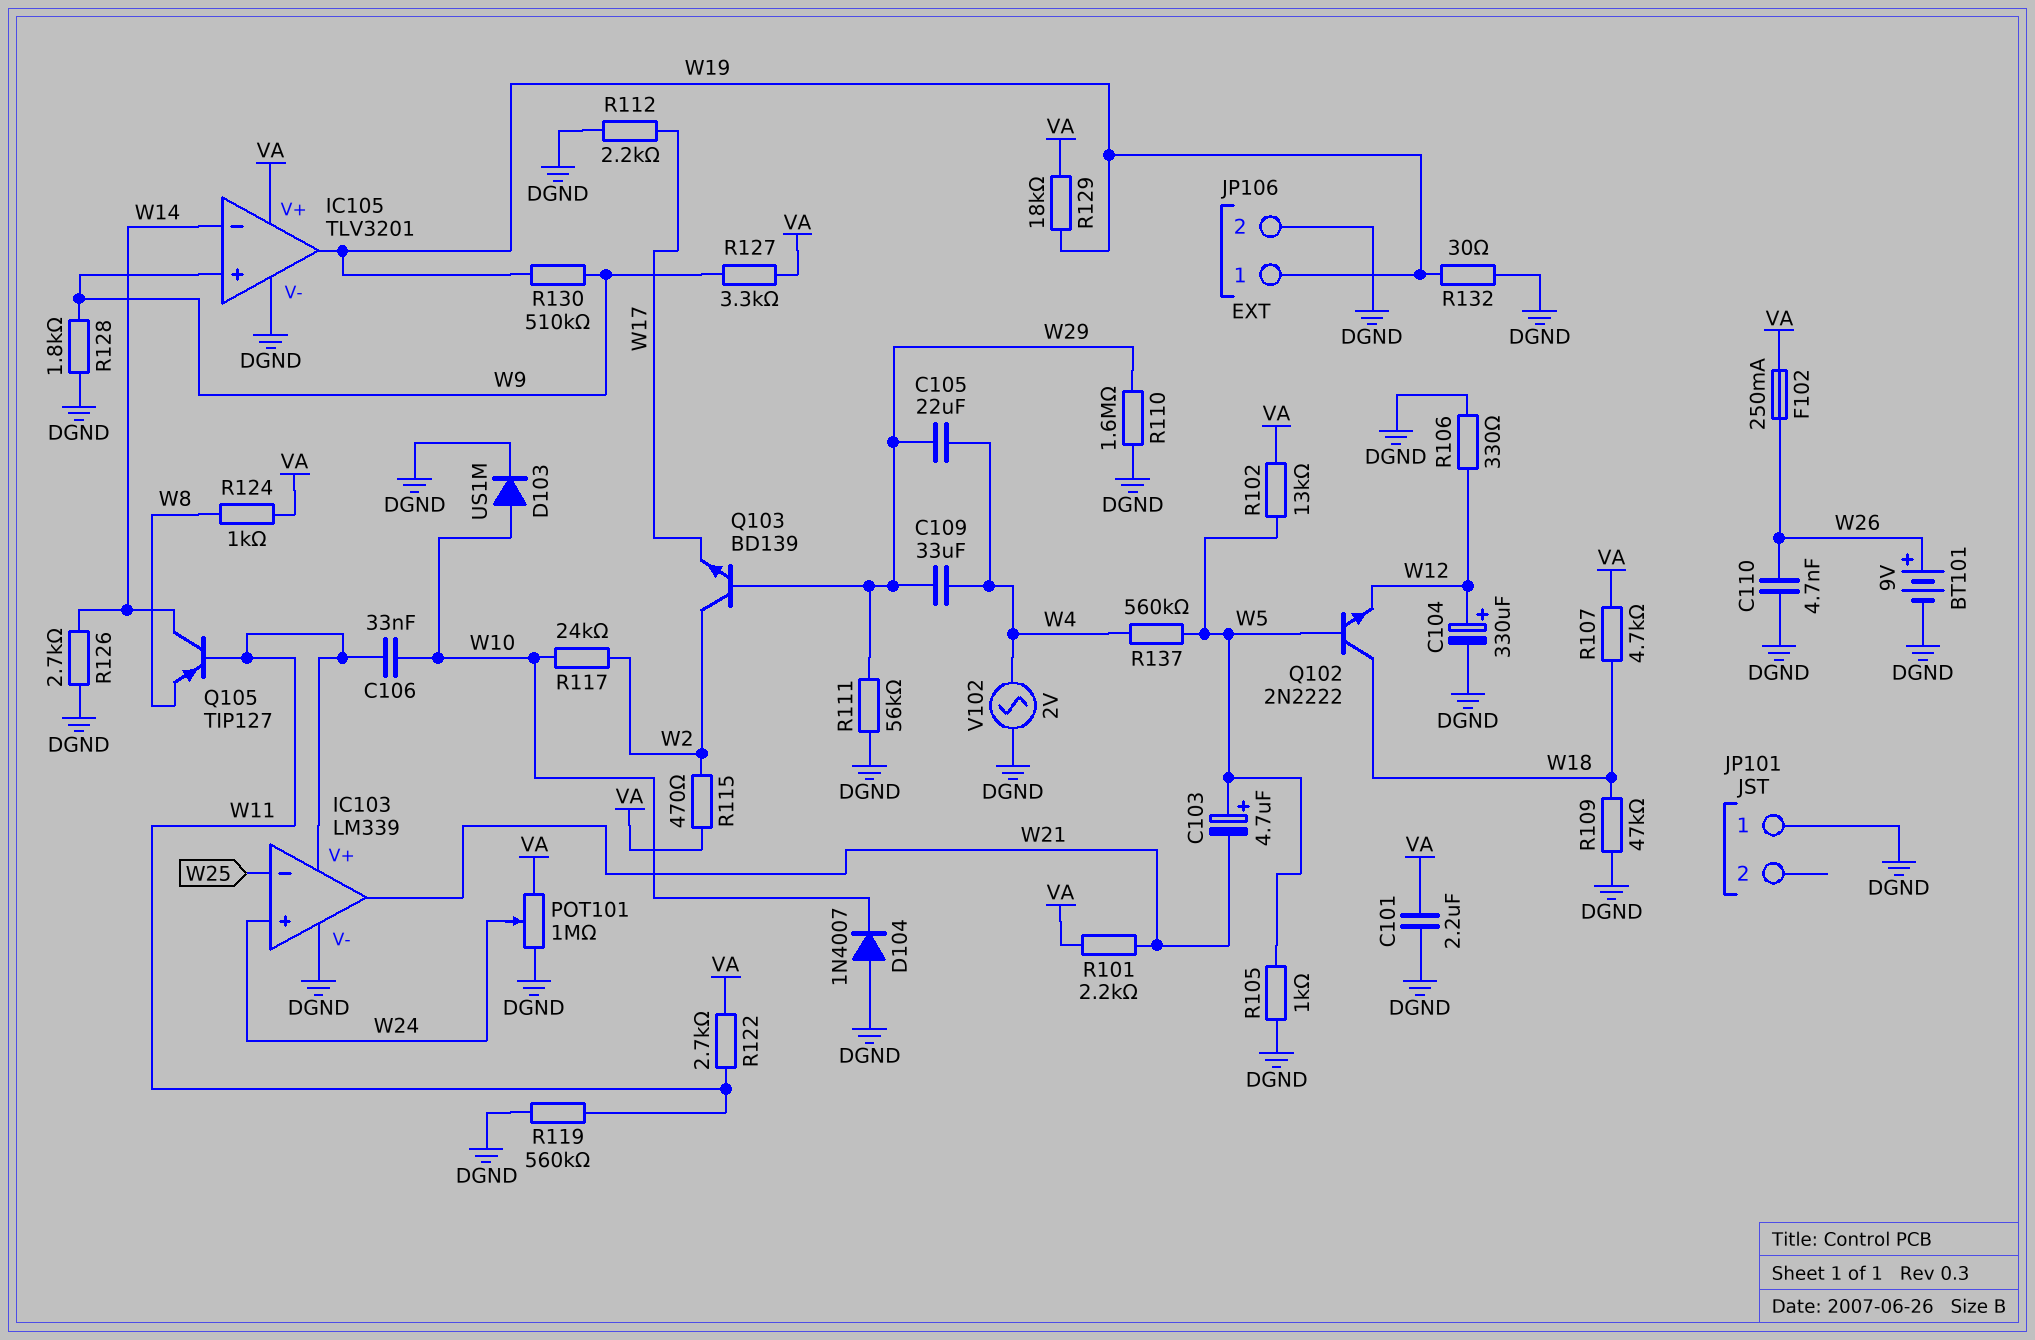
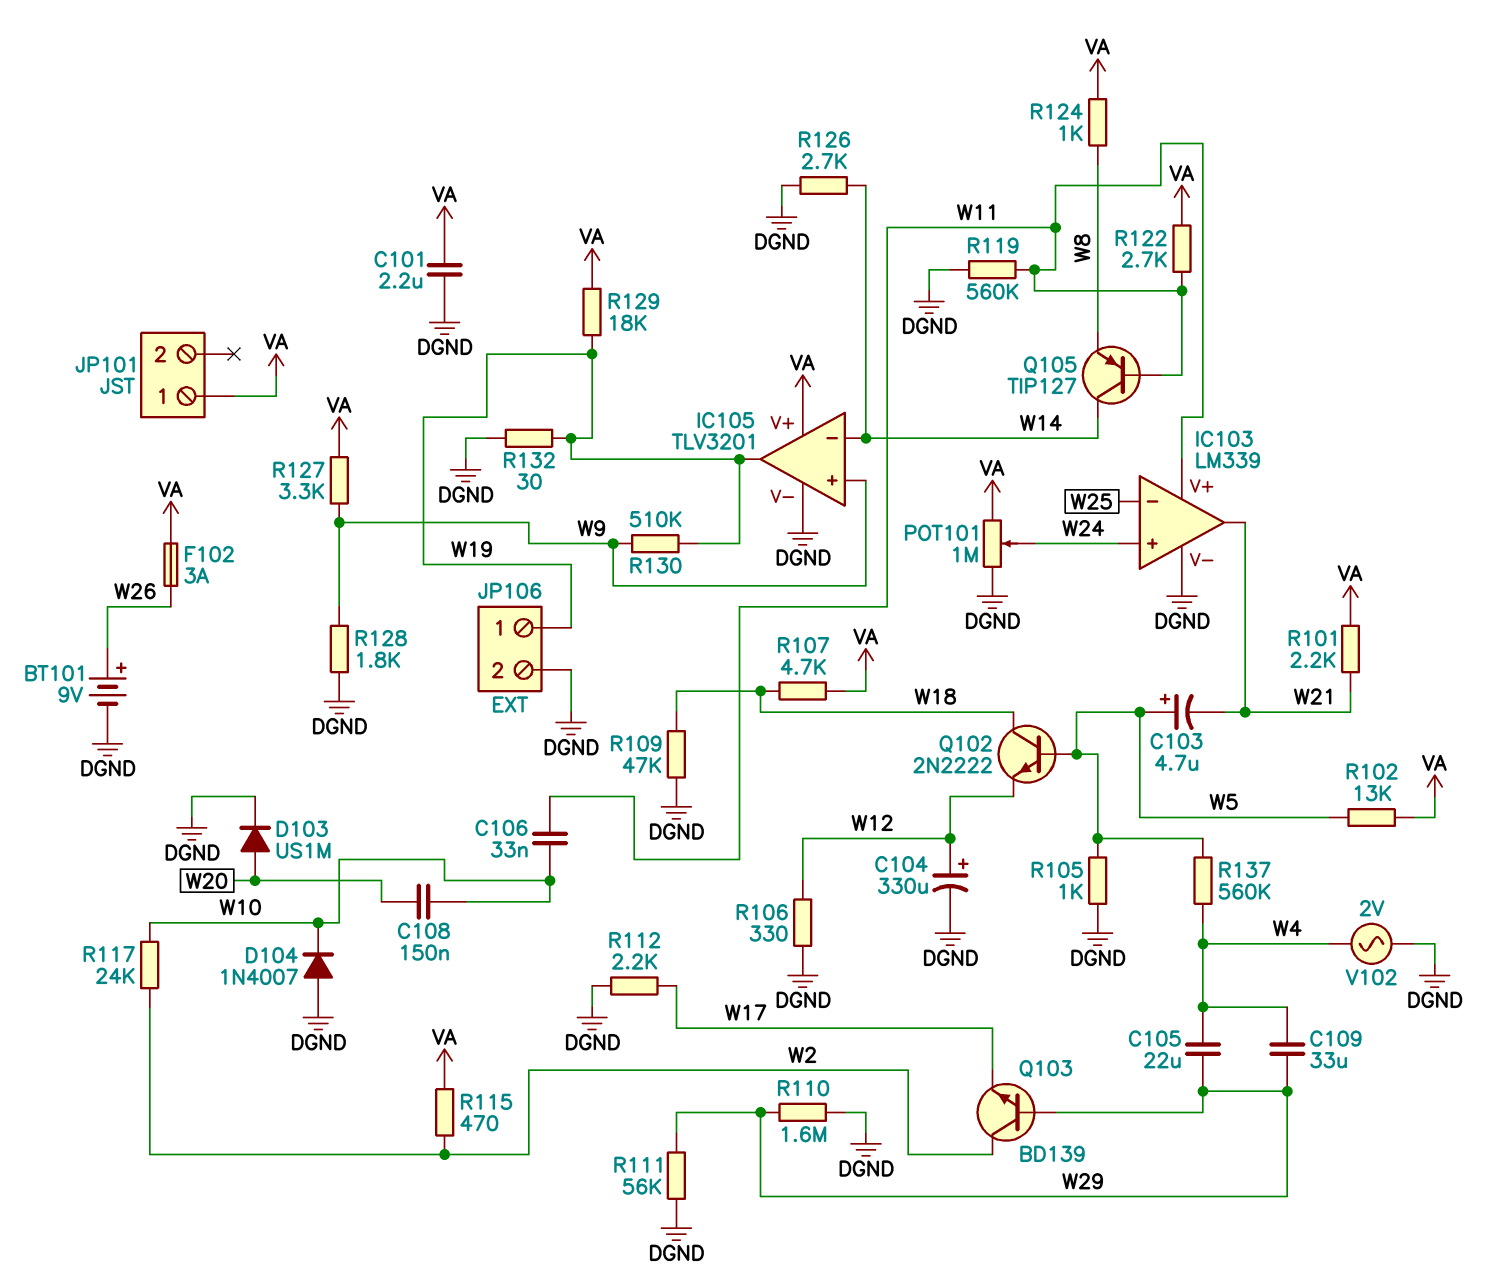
C108: none -> 150nF (W10, W20)
C110: 4.7nF (DGND, W26) -> none
D103: diode US1M (A W10, K DGND) -> diode US1M (A W20, K DGND)
F102: 250mA (VA, W26) -> 3A (VA, W26)
JP101 pin 1: DGND -> VA

